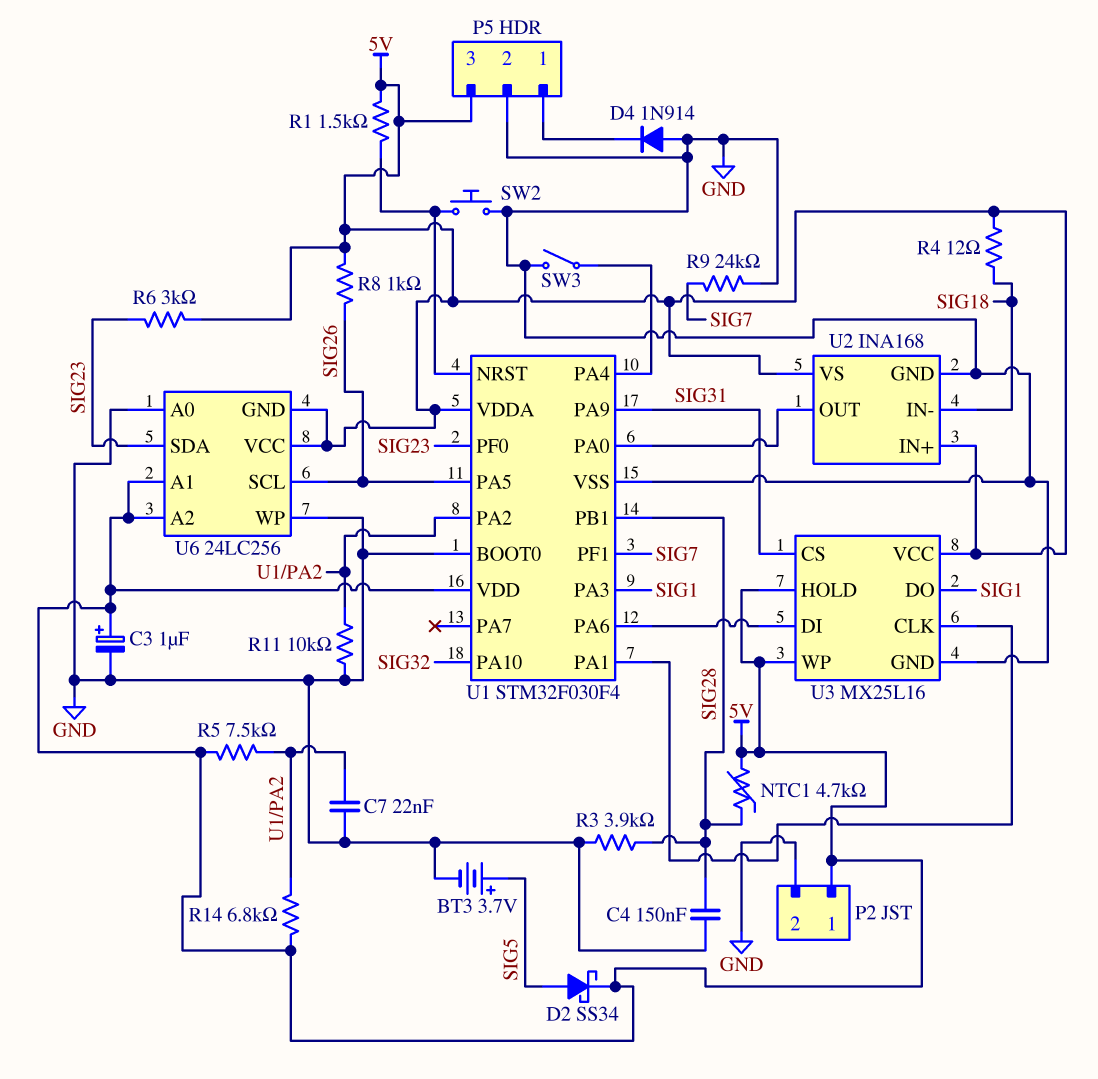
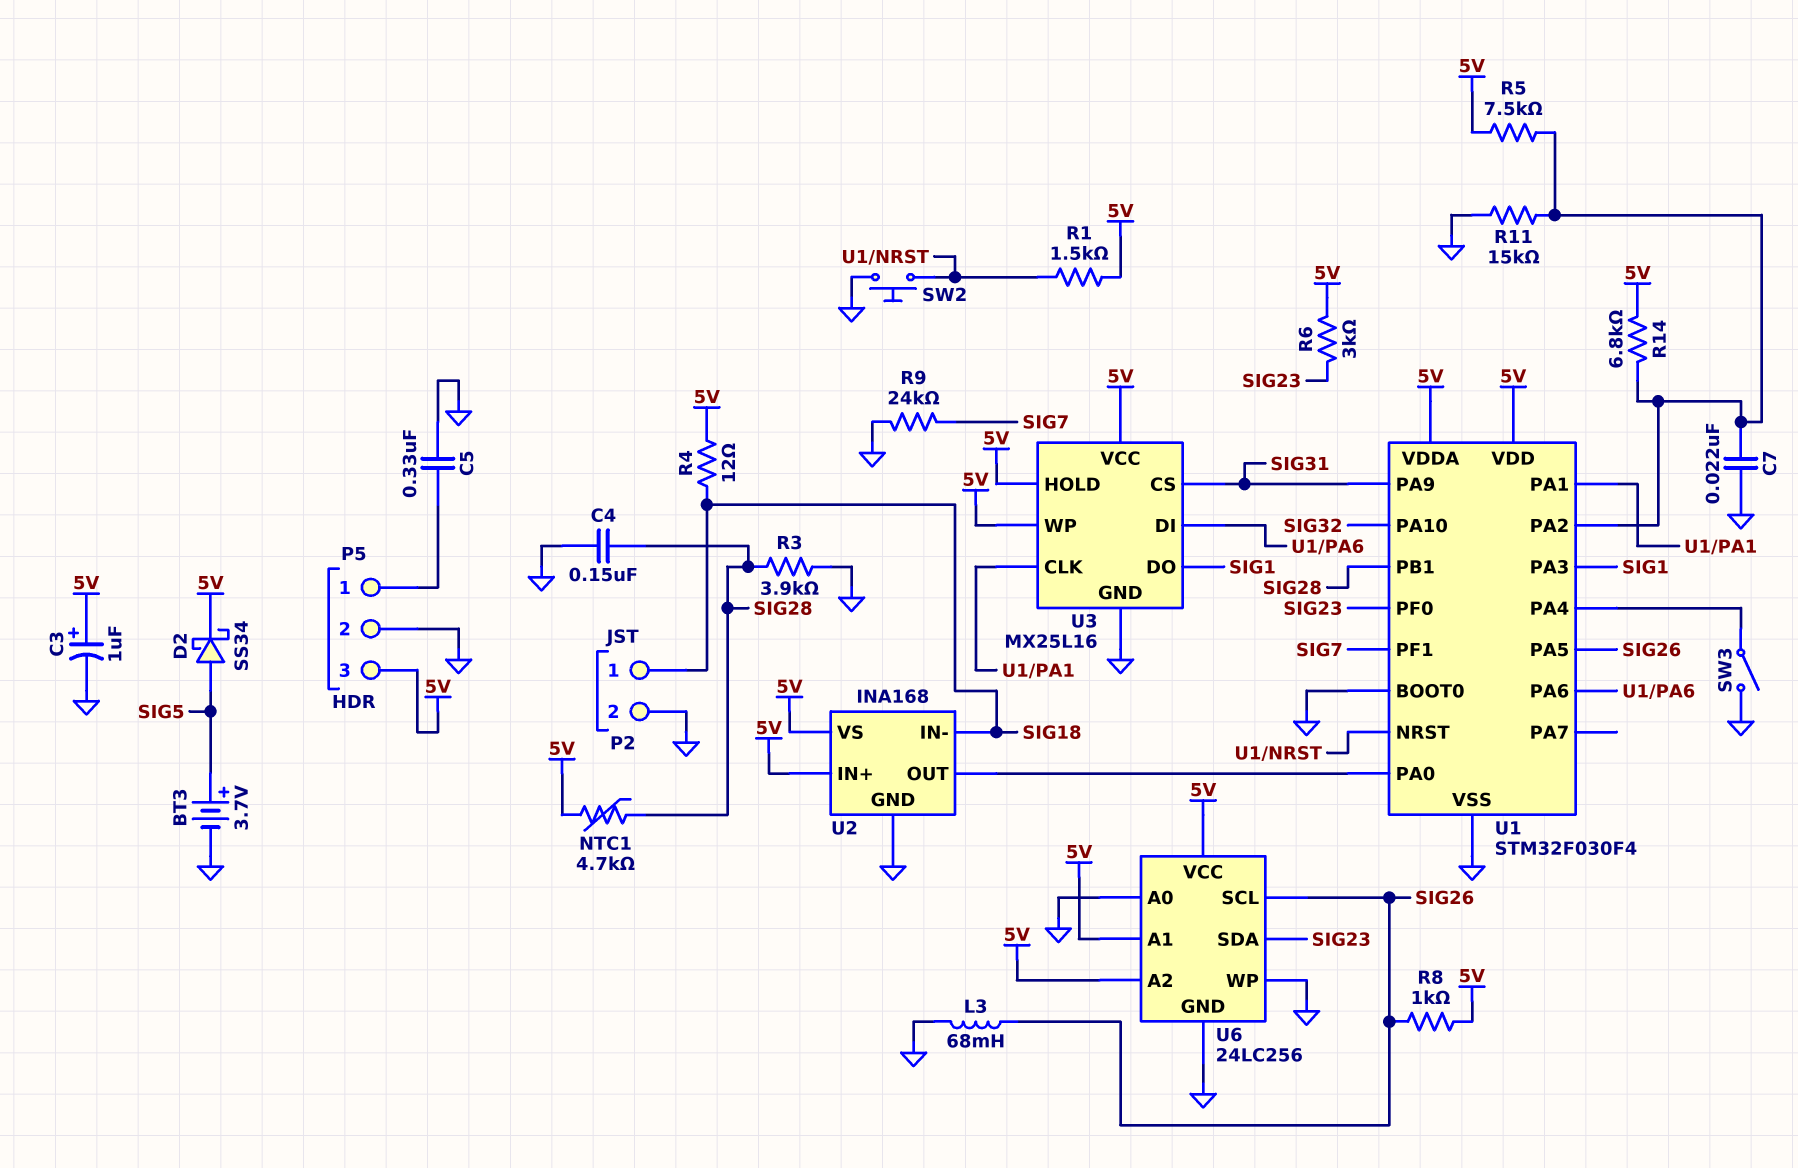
C5: none -> 330nF (GND, P5/1)
D4: diode 1N914 (A GND, K P5/1) -> none
L3: none -> 68mH (GND, SIG26)
P2 pin 1: 5V -> SIG18
R11: 10k (GND, U1/PA2) -> 15k (GND, U1/PA2)
U6 pin GND: 5V -> GND

